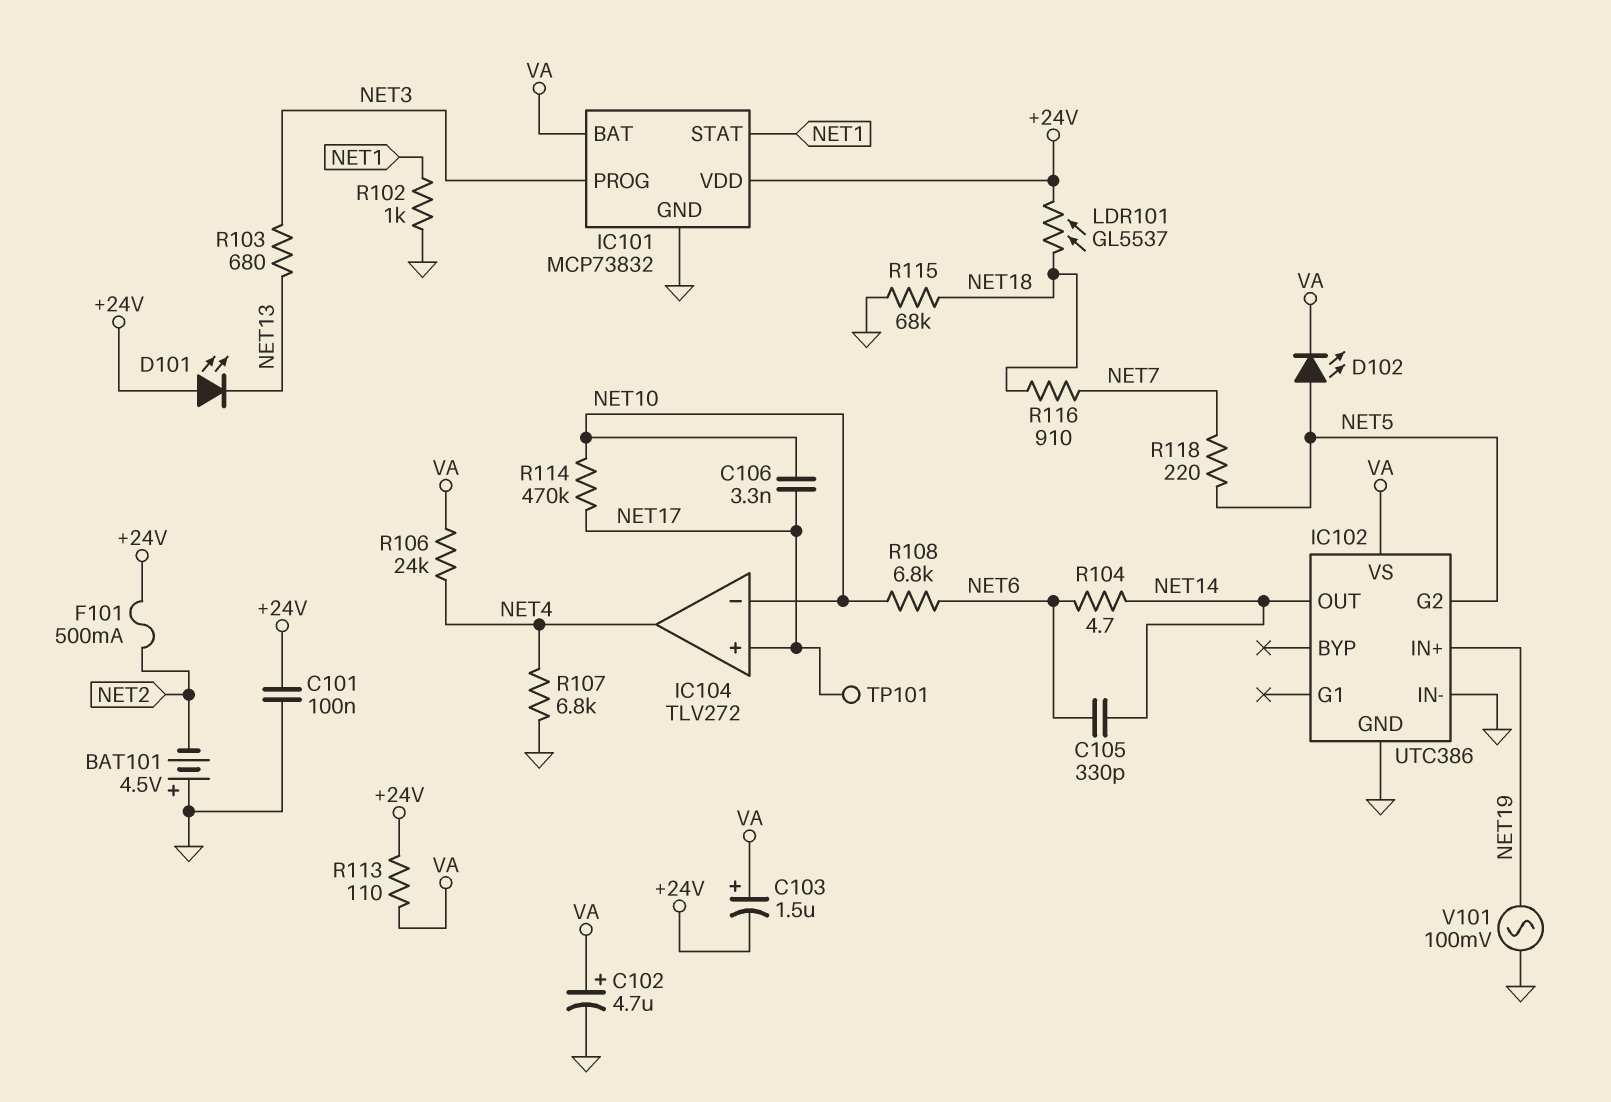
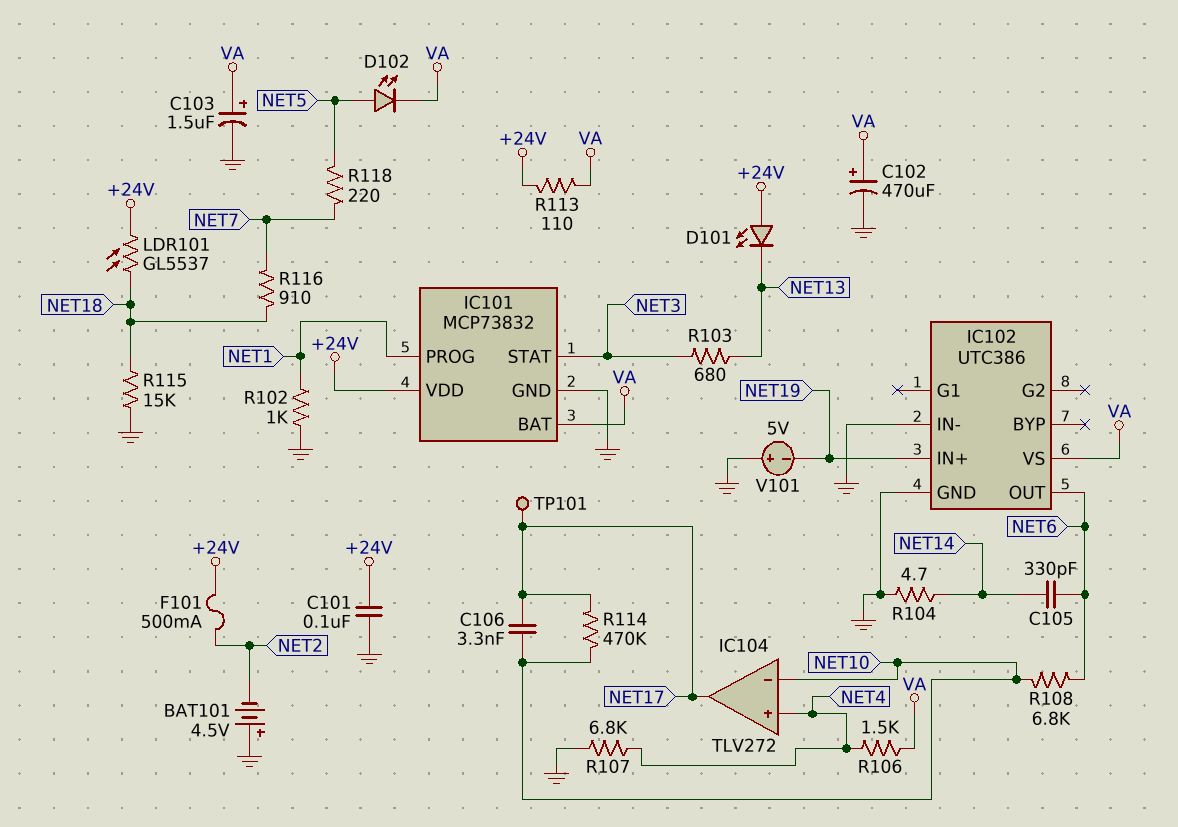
C102: 4.7uF (plus VA, minus GND) -> 470uF (plus VA, minus GND)
C103: 1.5uF (plus VA, minus +24V) -> 1.5uF (plus VA, minus GND)
IC101 pin PROG: NET3 -> NET1
IC101 pin STAT: NET1 -> NET3
IC102 pin G2: NET5 -> none
IC102 pin OUT: NET14 -> NET6
IC104 pin in+: NET17 -> NET4
IC104 pin out: NET4 -> NET17
R104: 4.7 (NET6, NET14) -> 4.7 (GND, NET14)
R106: 24k (NET4, VA) -> 1.5k (NET4, VA)
R115: 68k (GND, NET18) -> 15k (GND, NET18)
V101: AC 100mV (GND, NET19) -> 5V (plus GND, minus NET19)

